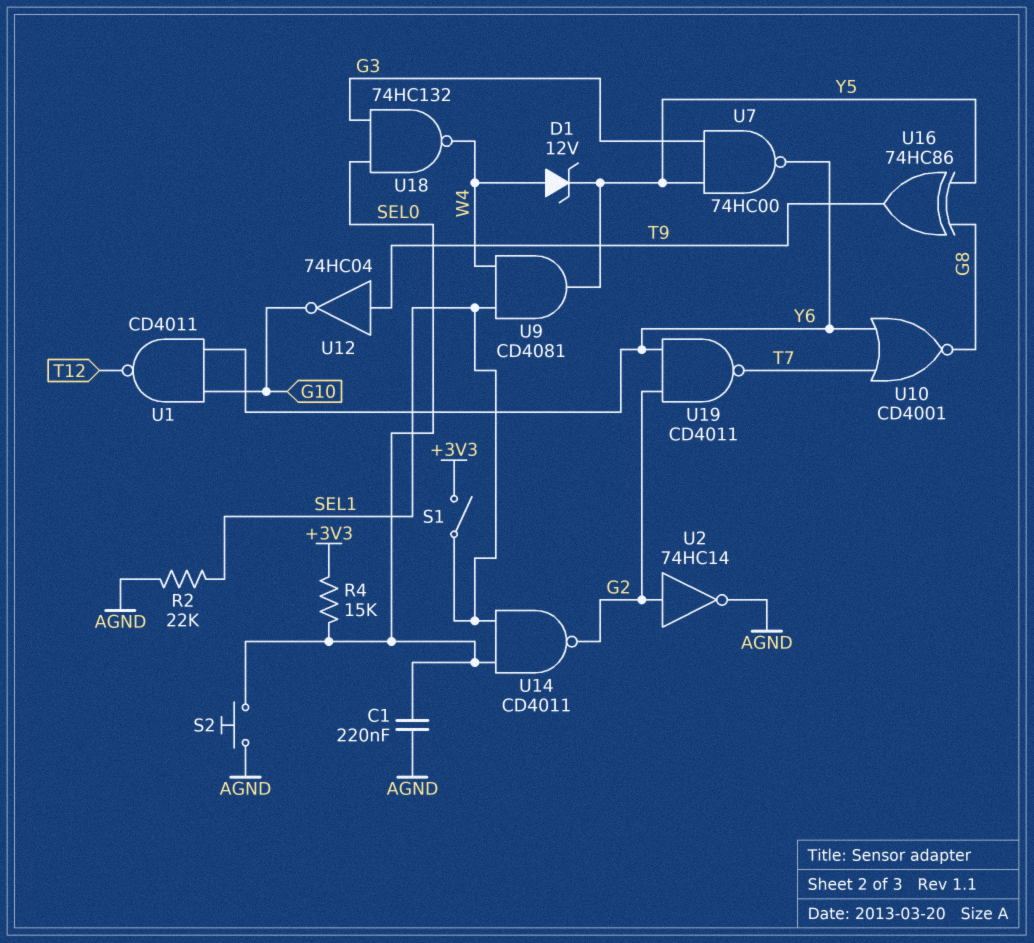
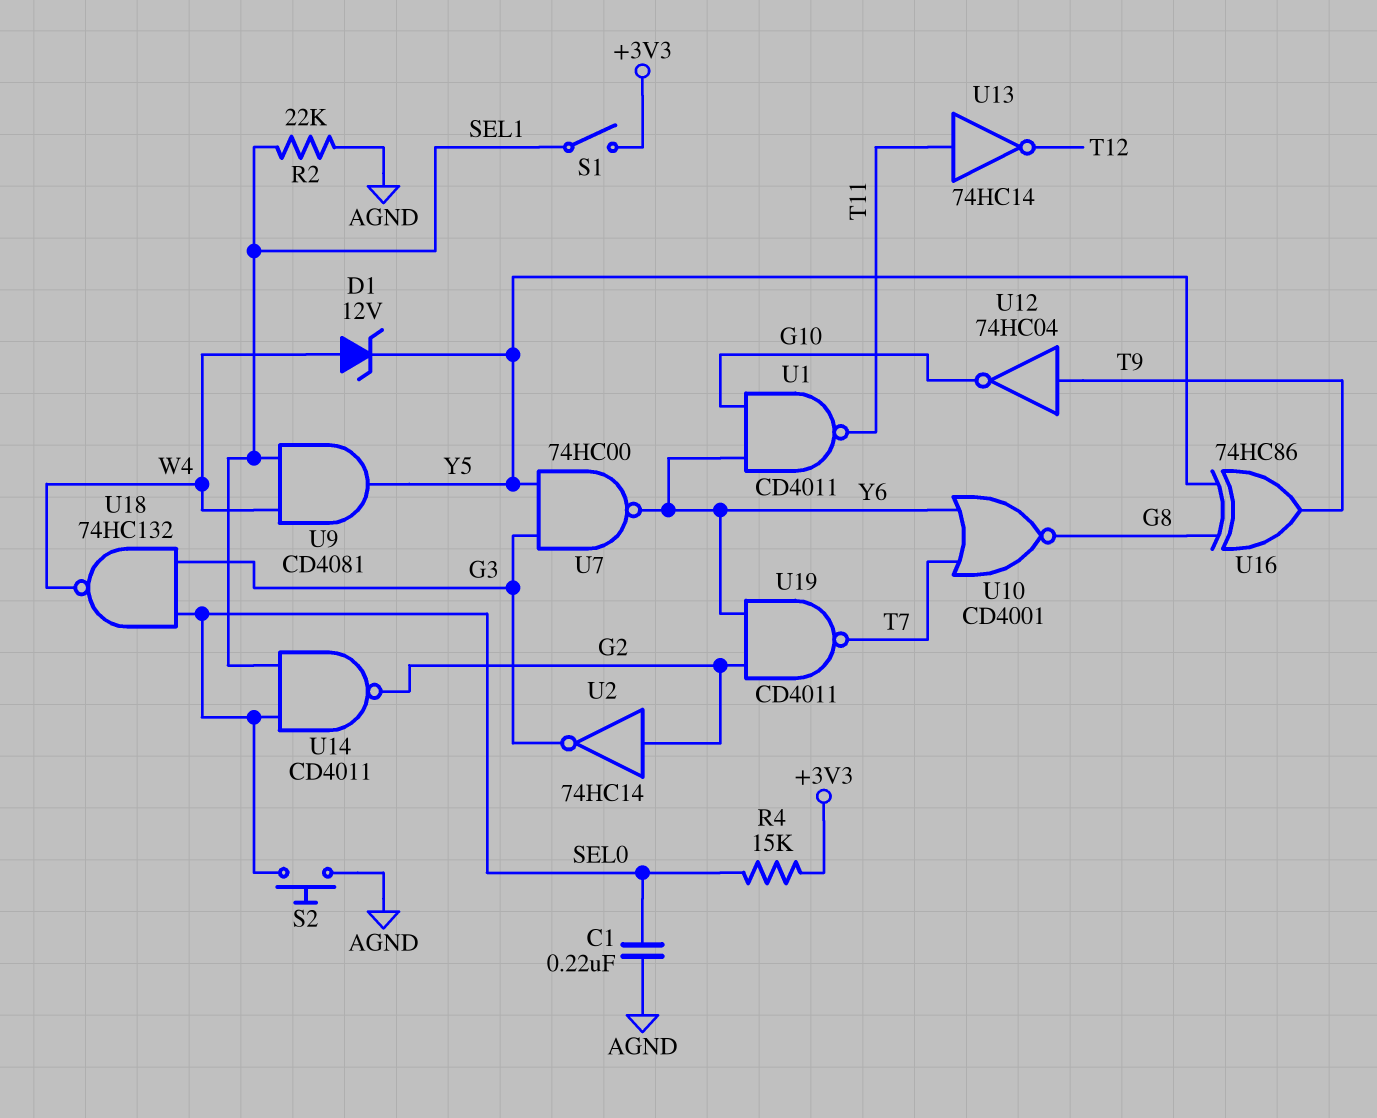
U1: NAND CD4011 (in G10, in Y6, out T12) -> NAND CD4011 (in G10, in Y6, out T11)
U2: NOT 74HC14 (in G2, out AGND) -> NOT 74HC14 (in G2, out G3)
U13: none -> NOT 74HC14 (in T11, out T12)

